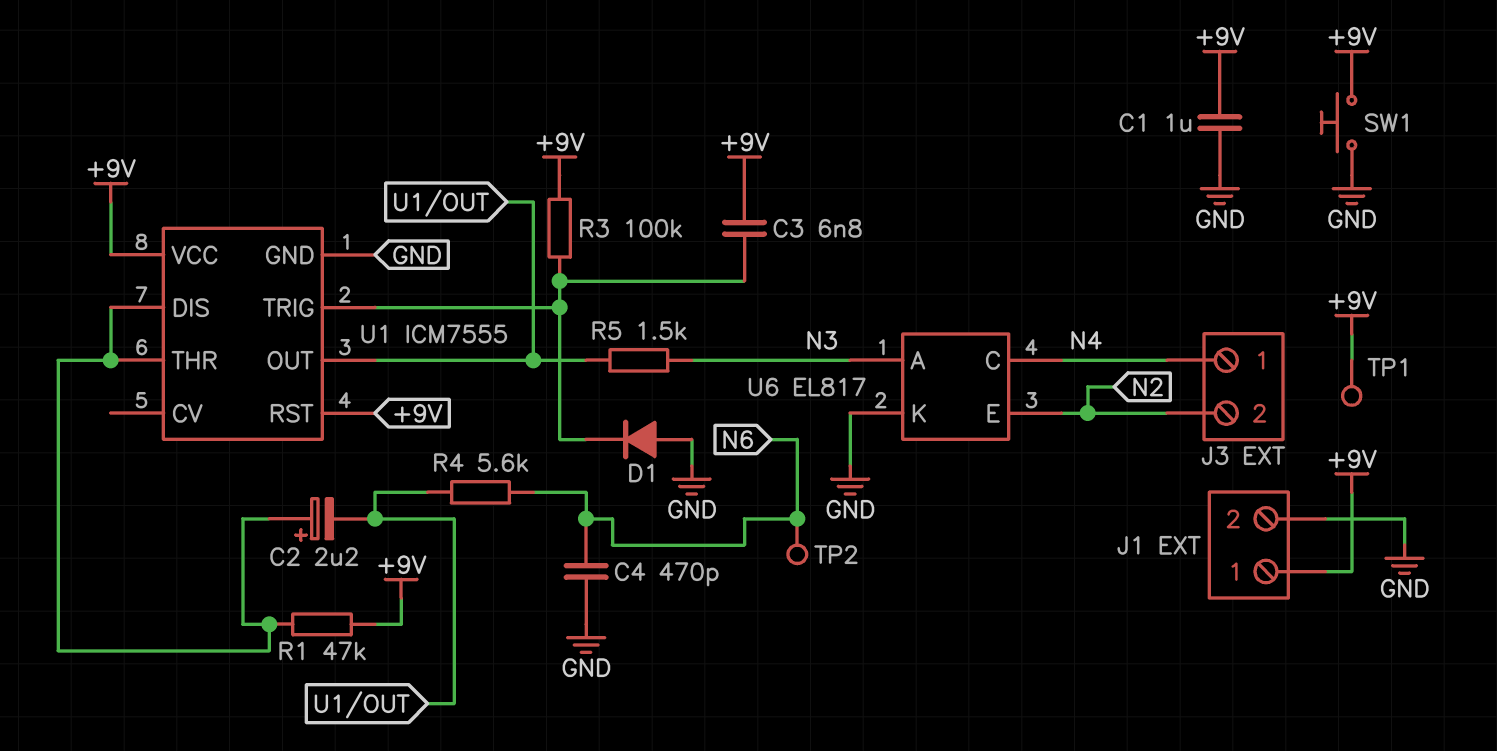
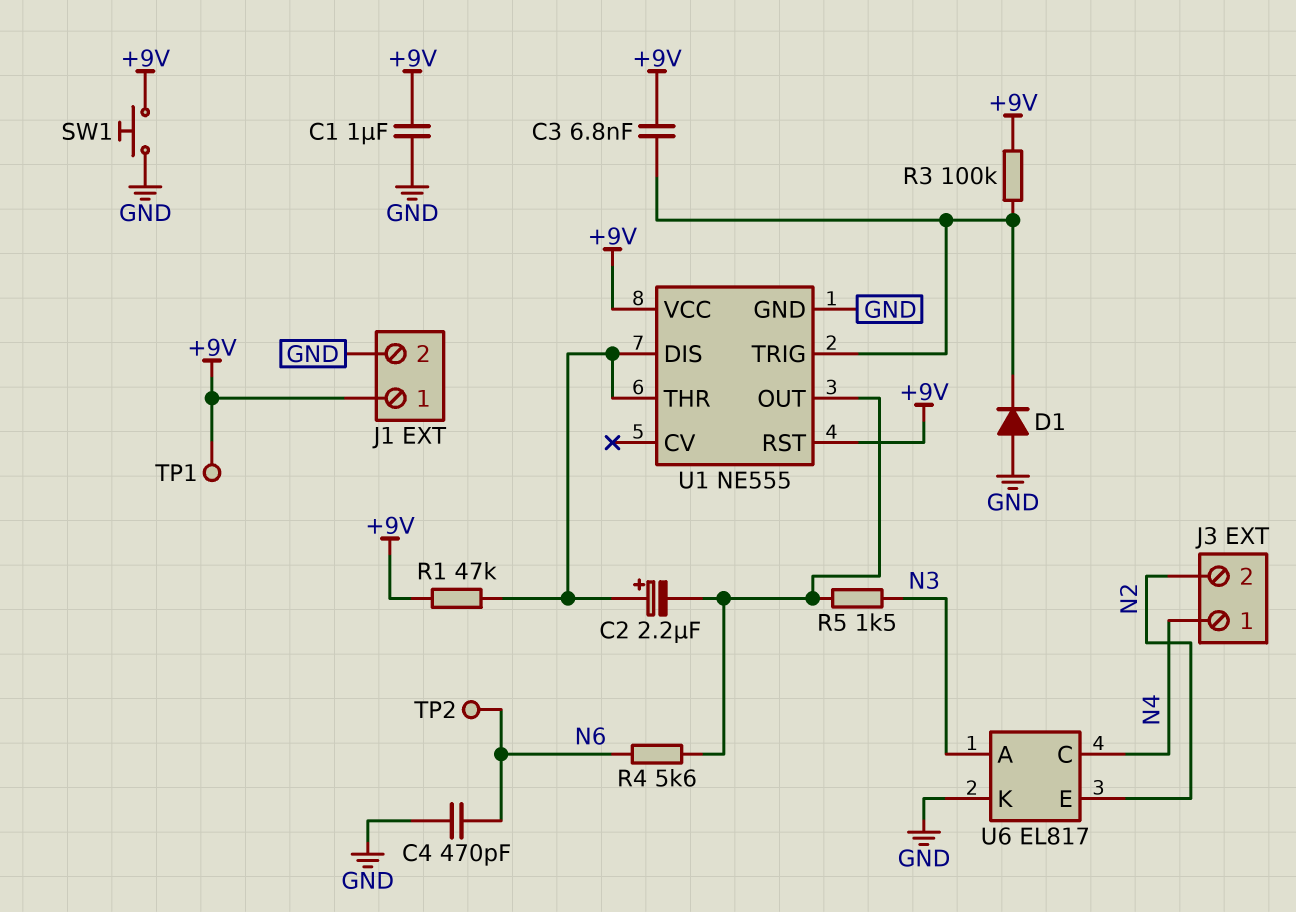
U1: ICM7555 -> NE555

